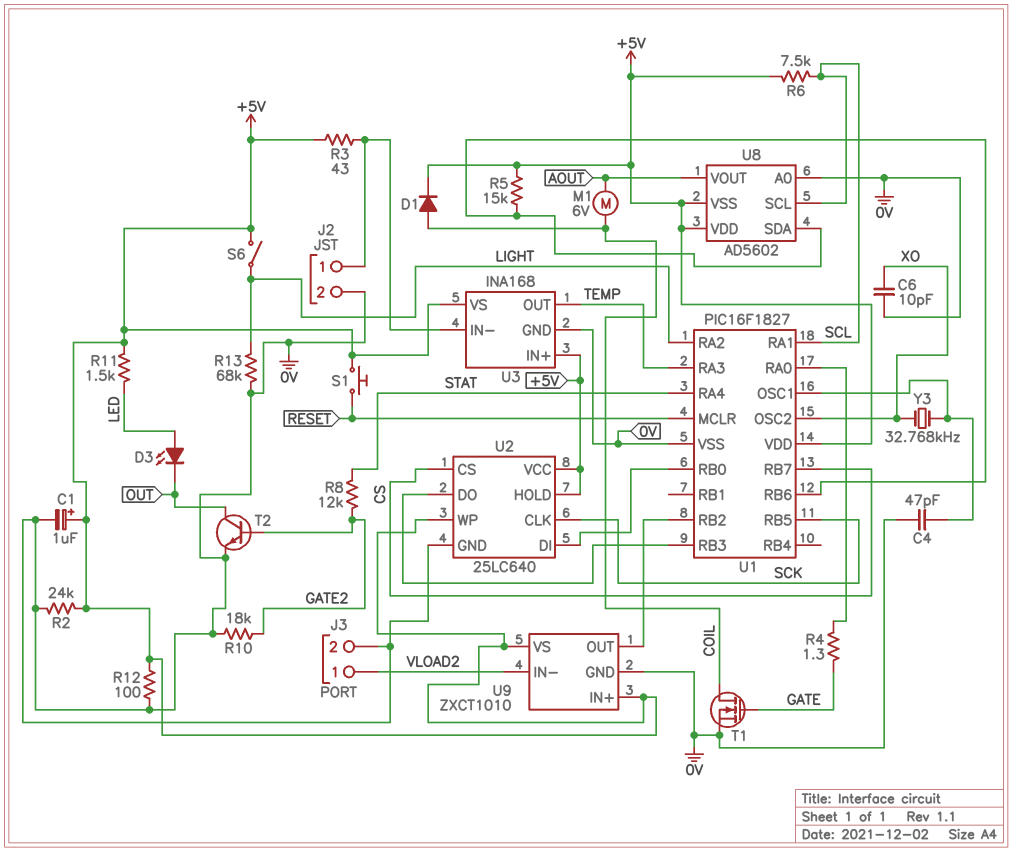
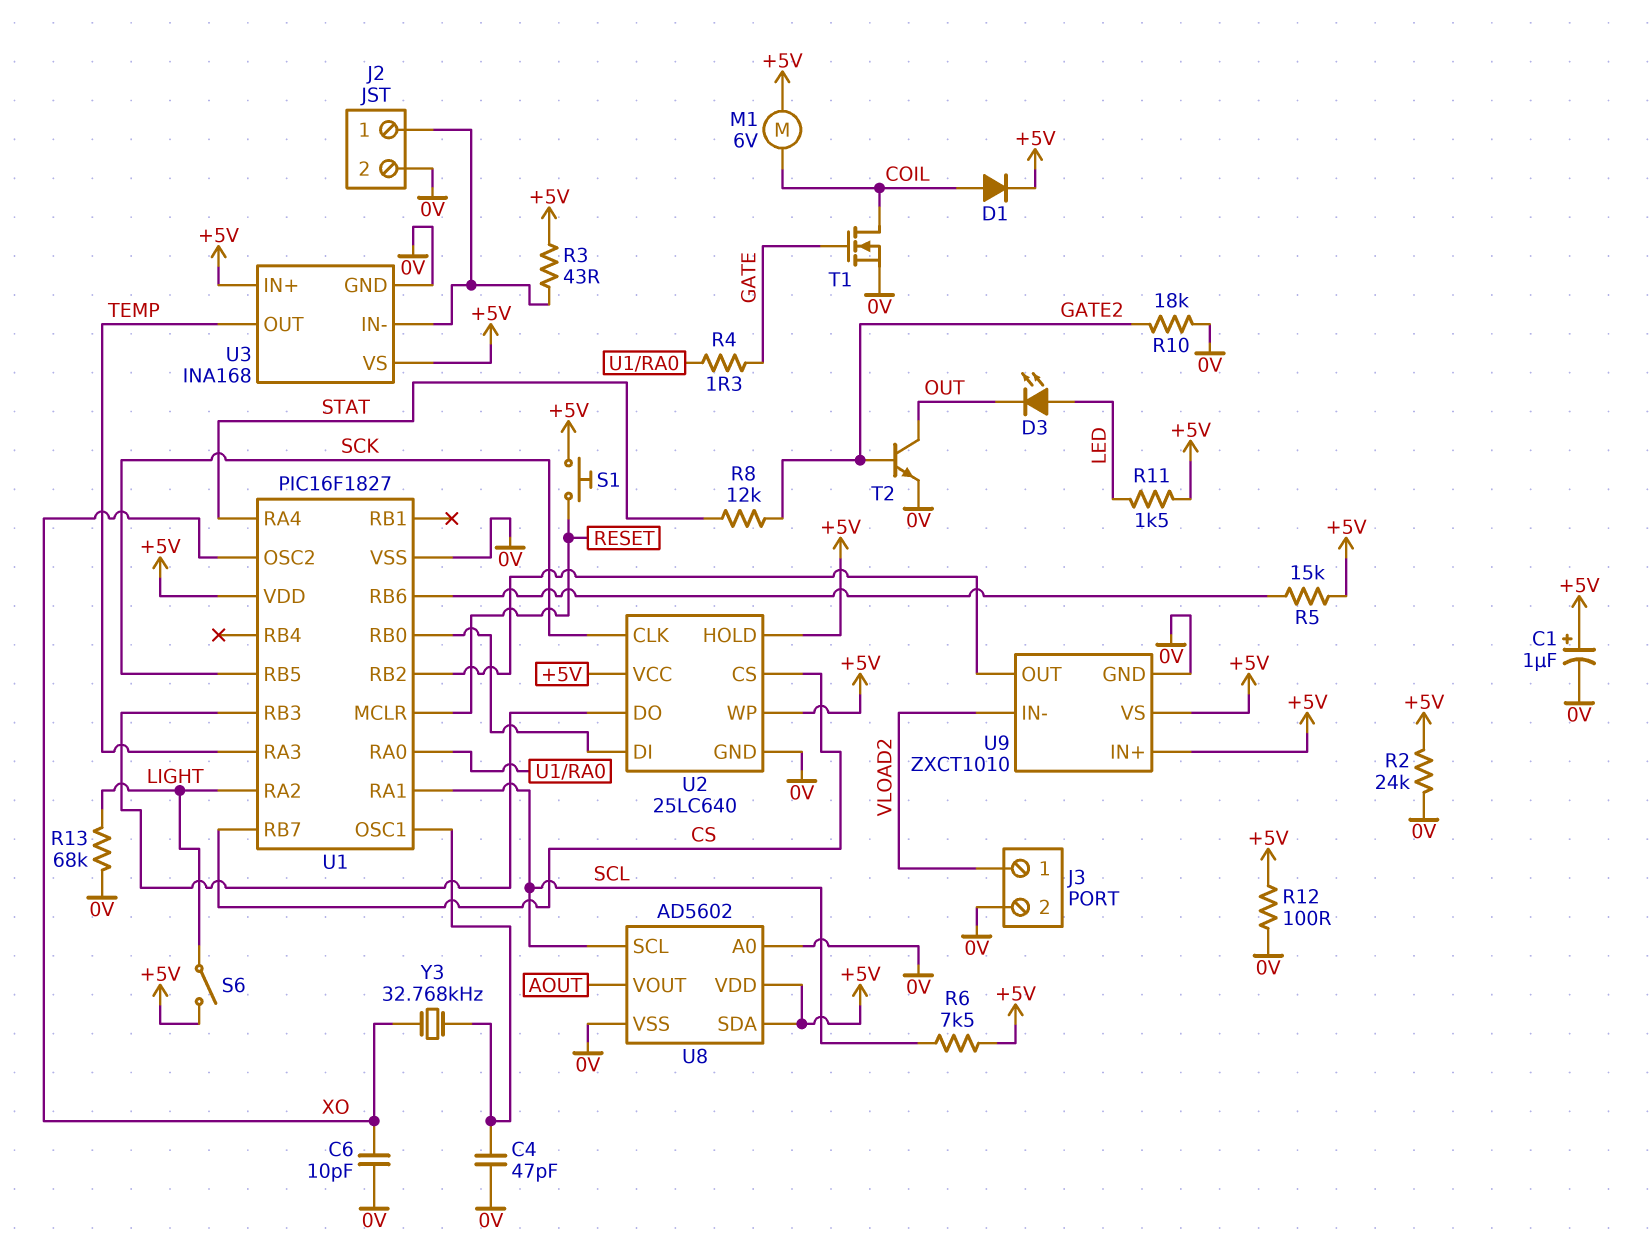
M1: motor 6V (AOUT, COIL) -> motor 6V (+5V, COIL)
U8 pin SDA: U1/RB6 -> +5V
U8 pin VSS: +5V -> 0V

